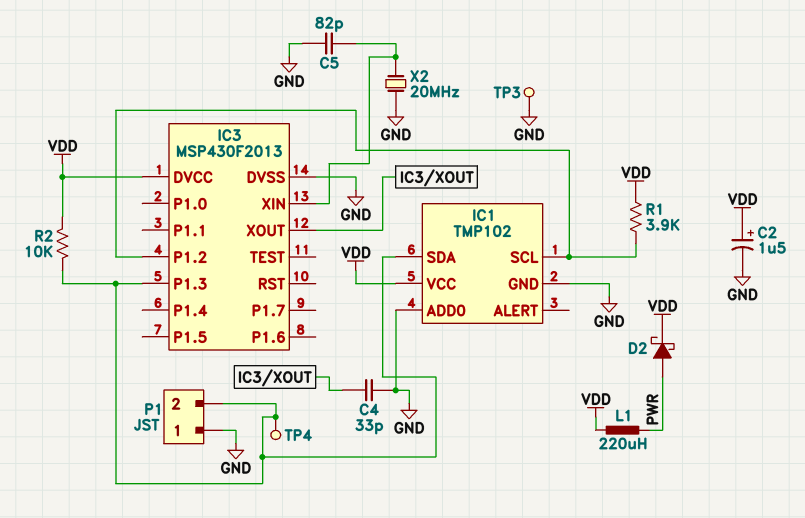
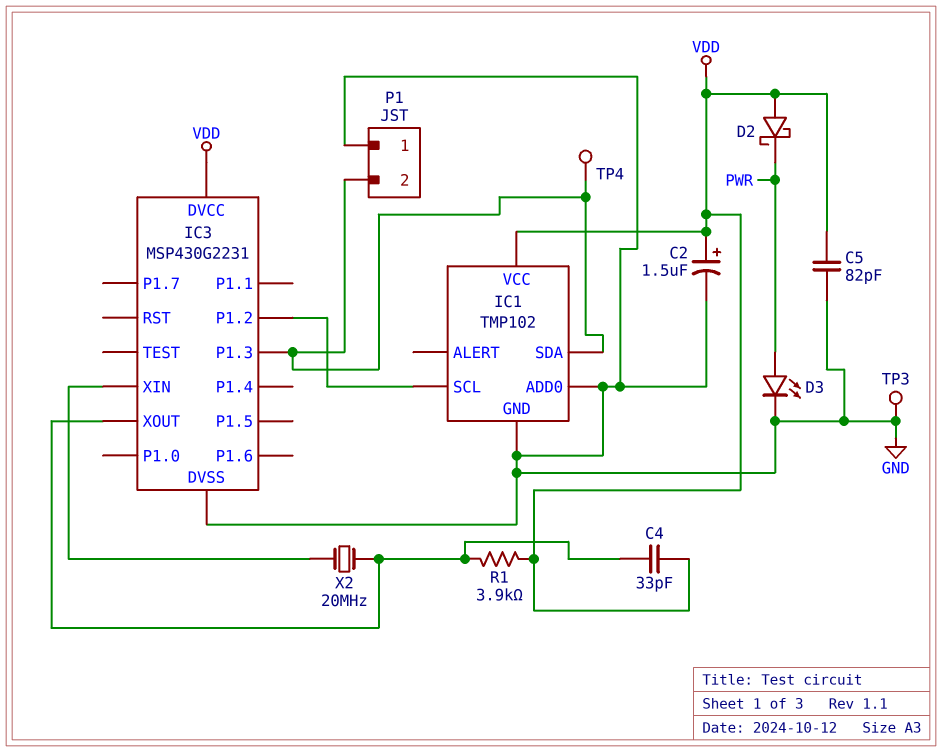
C4: 33pF (GND, IC3/XOUT) -> 33pF (IC3/XOUT, VDD)
C5: 82pF (GND, IC3/XIN) -> 82pF (GND, VDD)
D2: schottky (A PWR, K VDD) -> schottky (A VDD, K PWR)
D3: none -> LED (A PWR, K GND)
IC3: MSP430F2013 -> MSP430G2231
L1: 220uH (PWR, VDD) -> none
R1: 3.9k (IC1/SCL, VDD) -> 3.9k (IC3/XOUT, VDD)
R2: 10k (IC1/SDA, VDD) -> none
X2: 20MHz (GND, IC3/XIN) -> 20MHz (IC3/XIN, IC3/XOUT)

